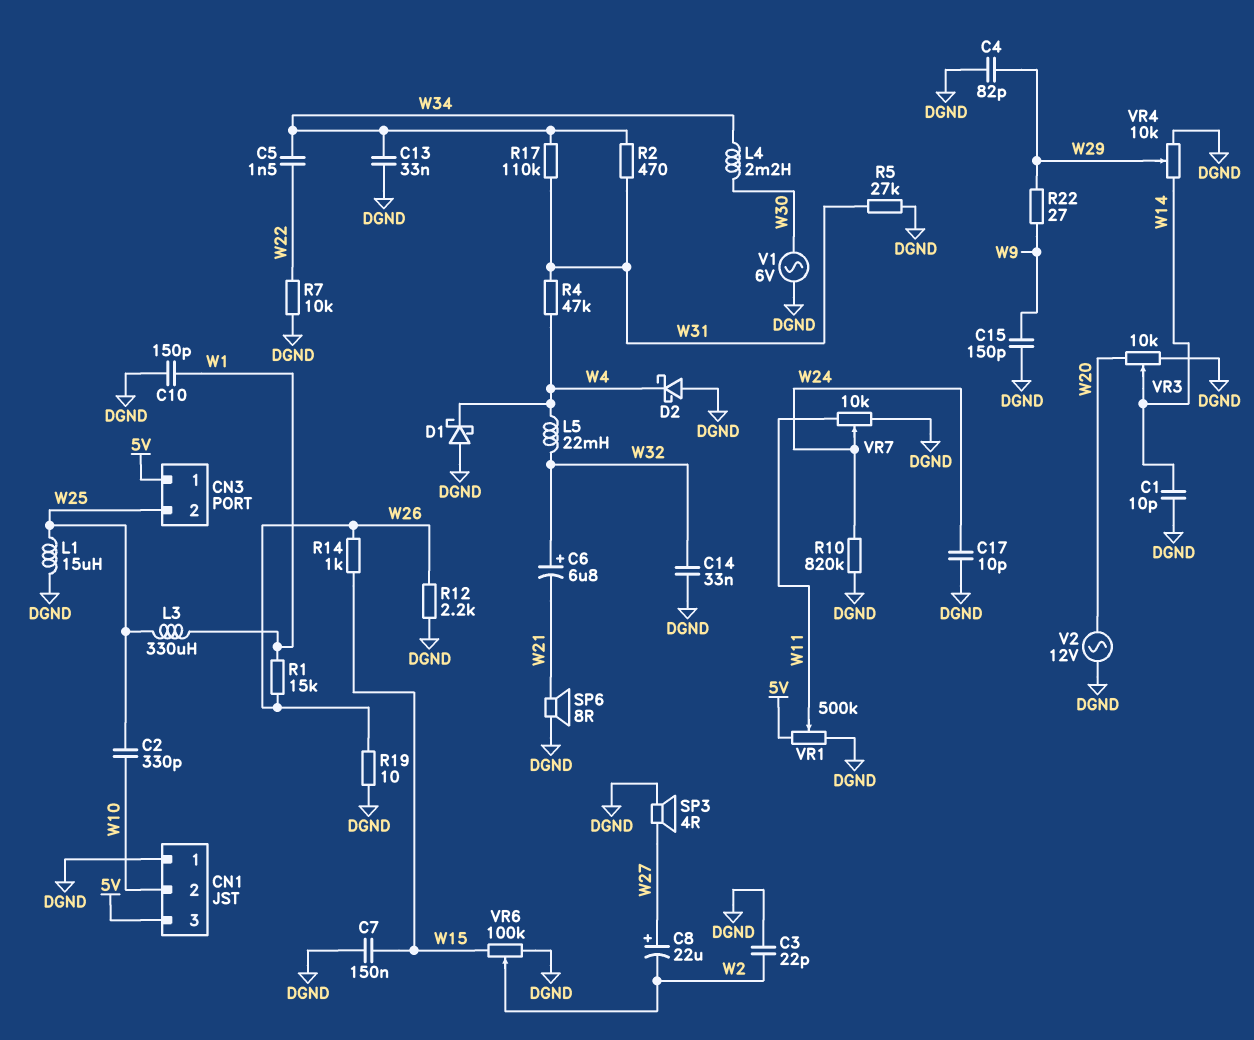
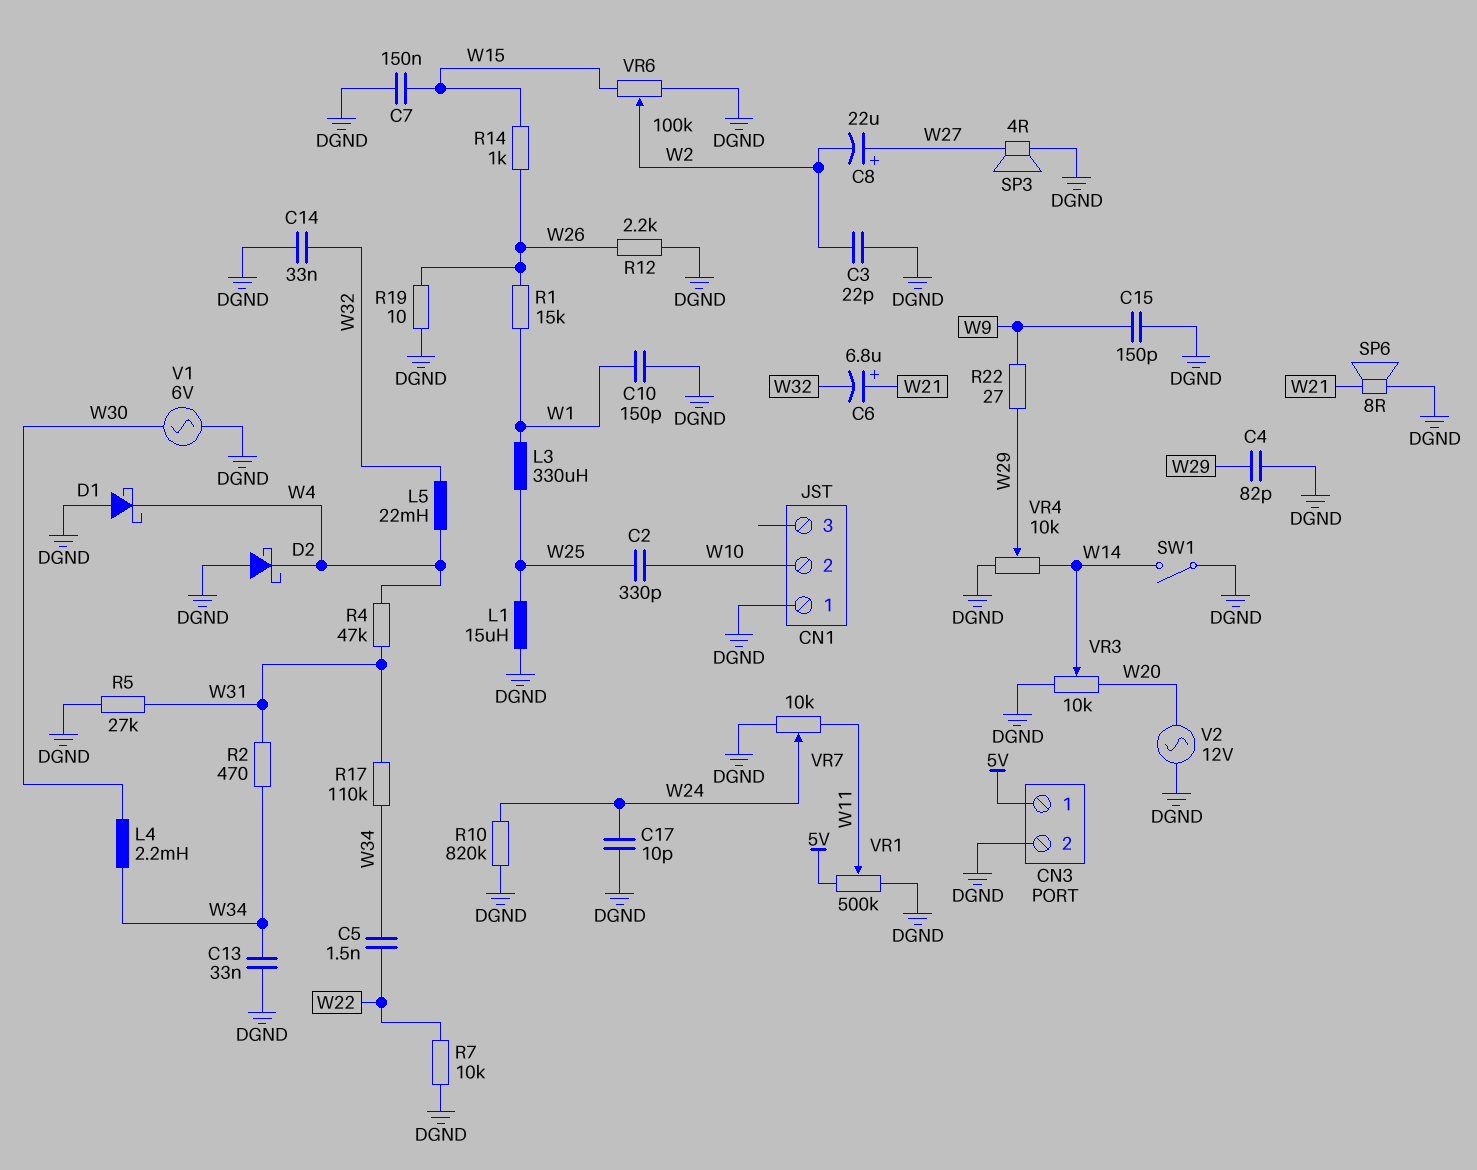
C1: 10pF (DGND, W14) -> none
C6: 6.8uF (plus W32, minus W21) -> 6.8uF (plus W21, minus W32)
CN1 pin 3: 5V -> none
CN3 pin 2: W25 -> DGND
SW1: none -> switch (DGND, W14)

